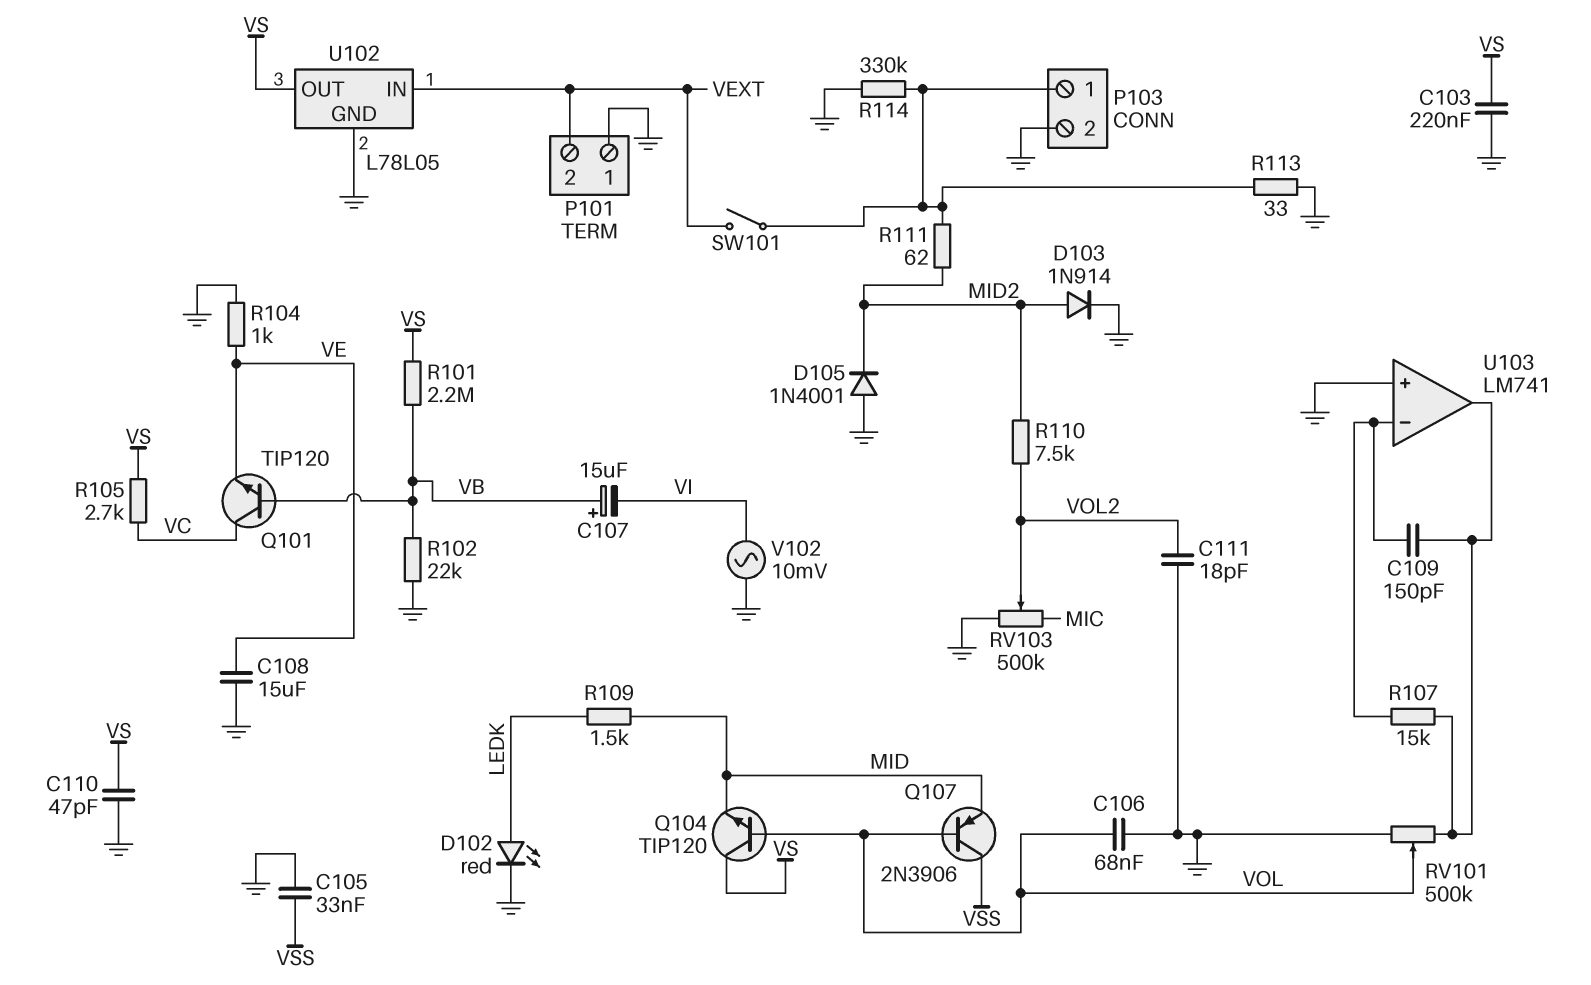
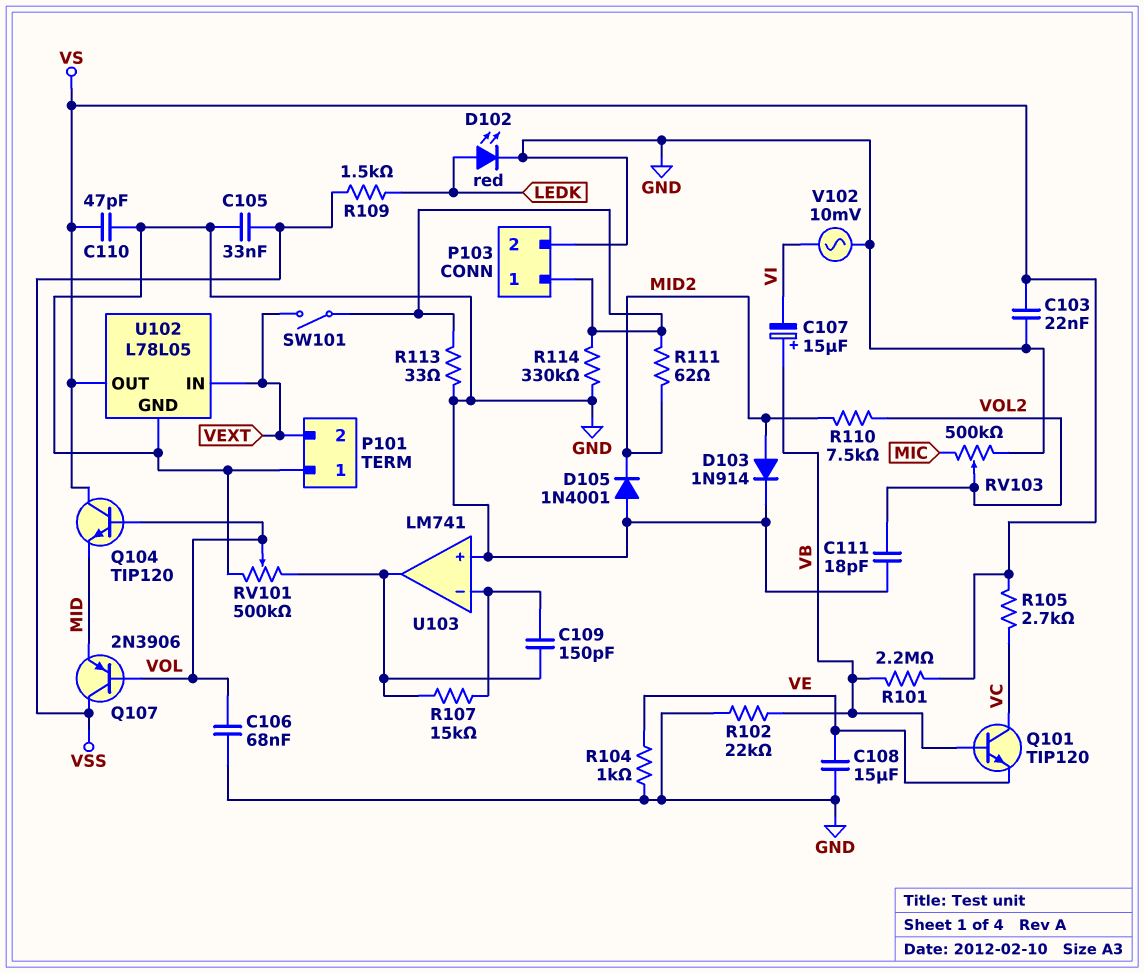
C103: 220nF (GND, VS) -> 22nF (GND, VS)
R109: 1.5k (LEDK, MID) -> 1.5k (LEDK, VSS)

